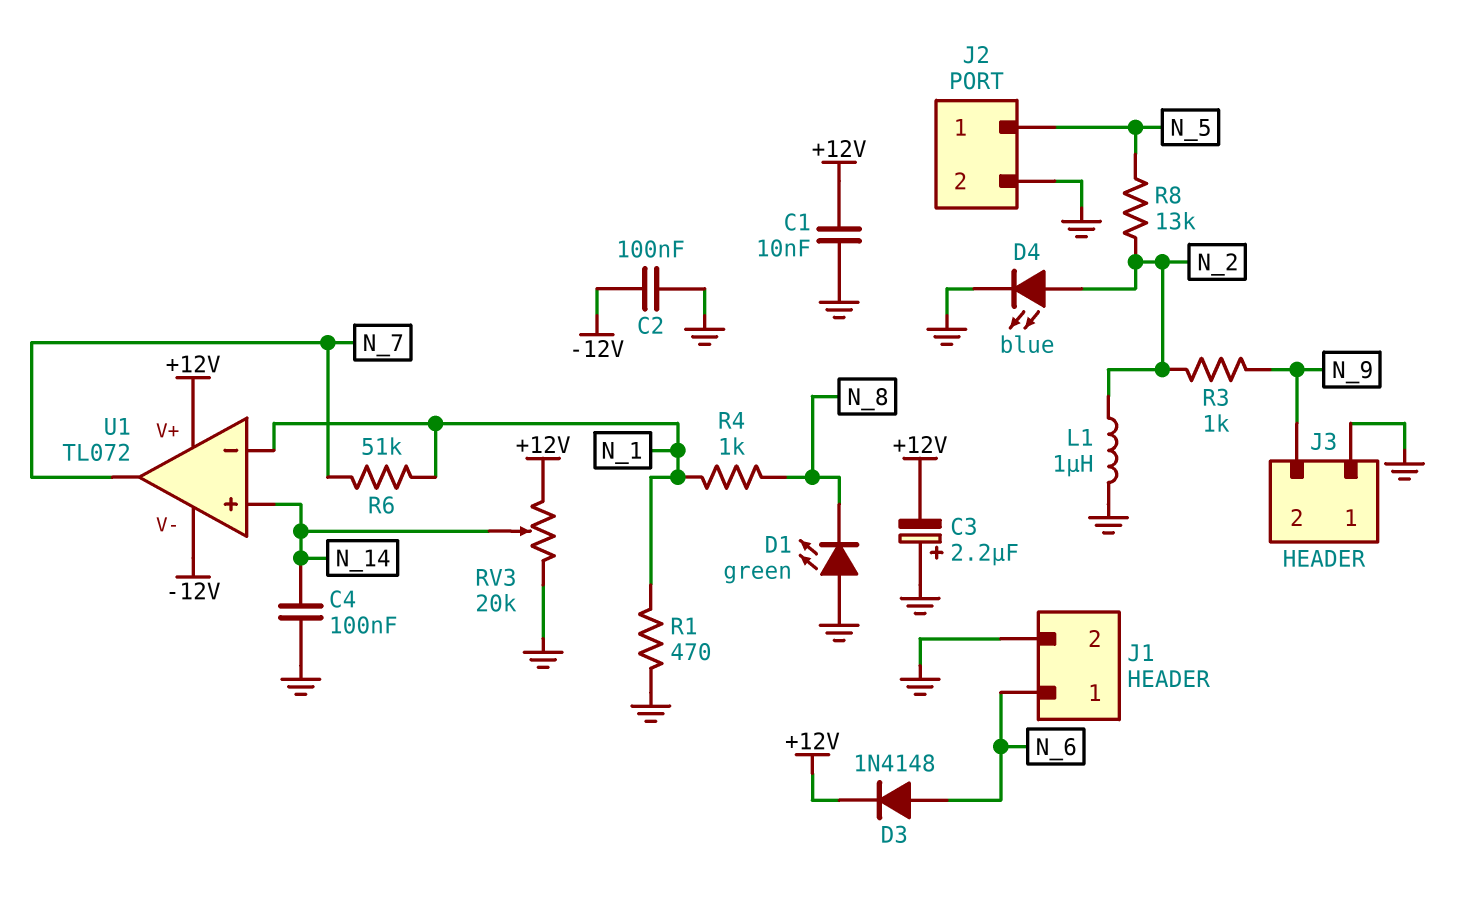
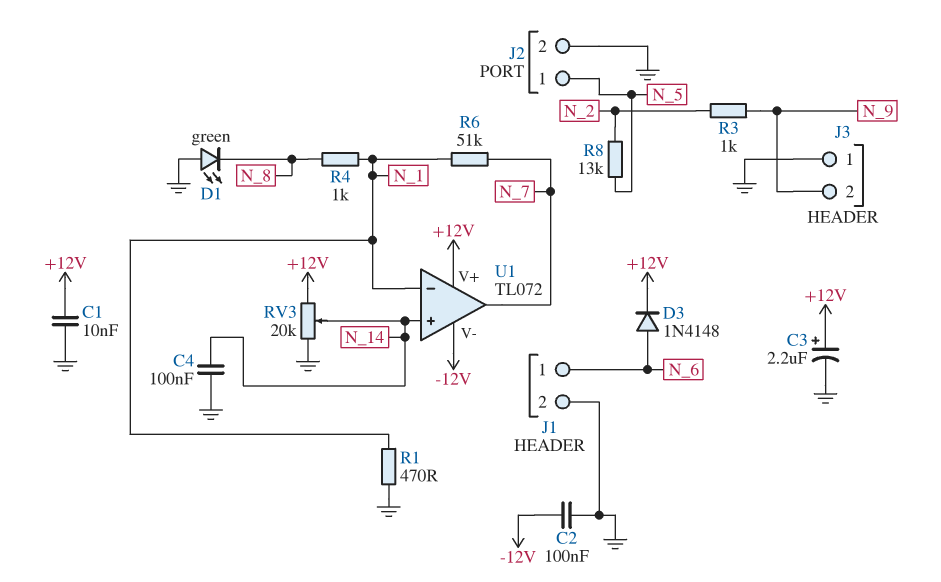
C3: 2.2uF (plus GND, minus +12V) -> 2.2uF (plus +12V, minus GND)
D4: LED blue (A N_2, K GND) -> none
L1: 1uH (GND, N_2) -> none

